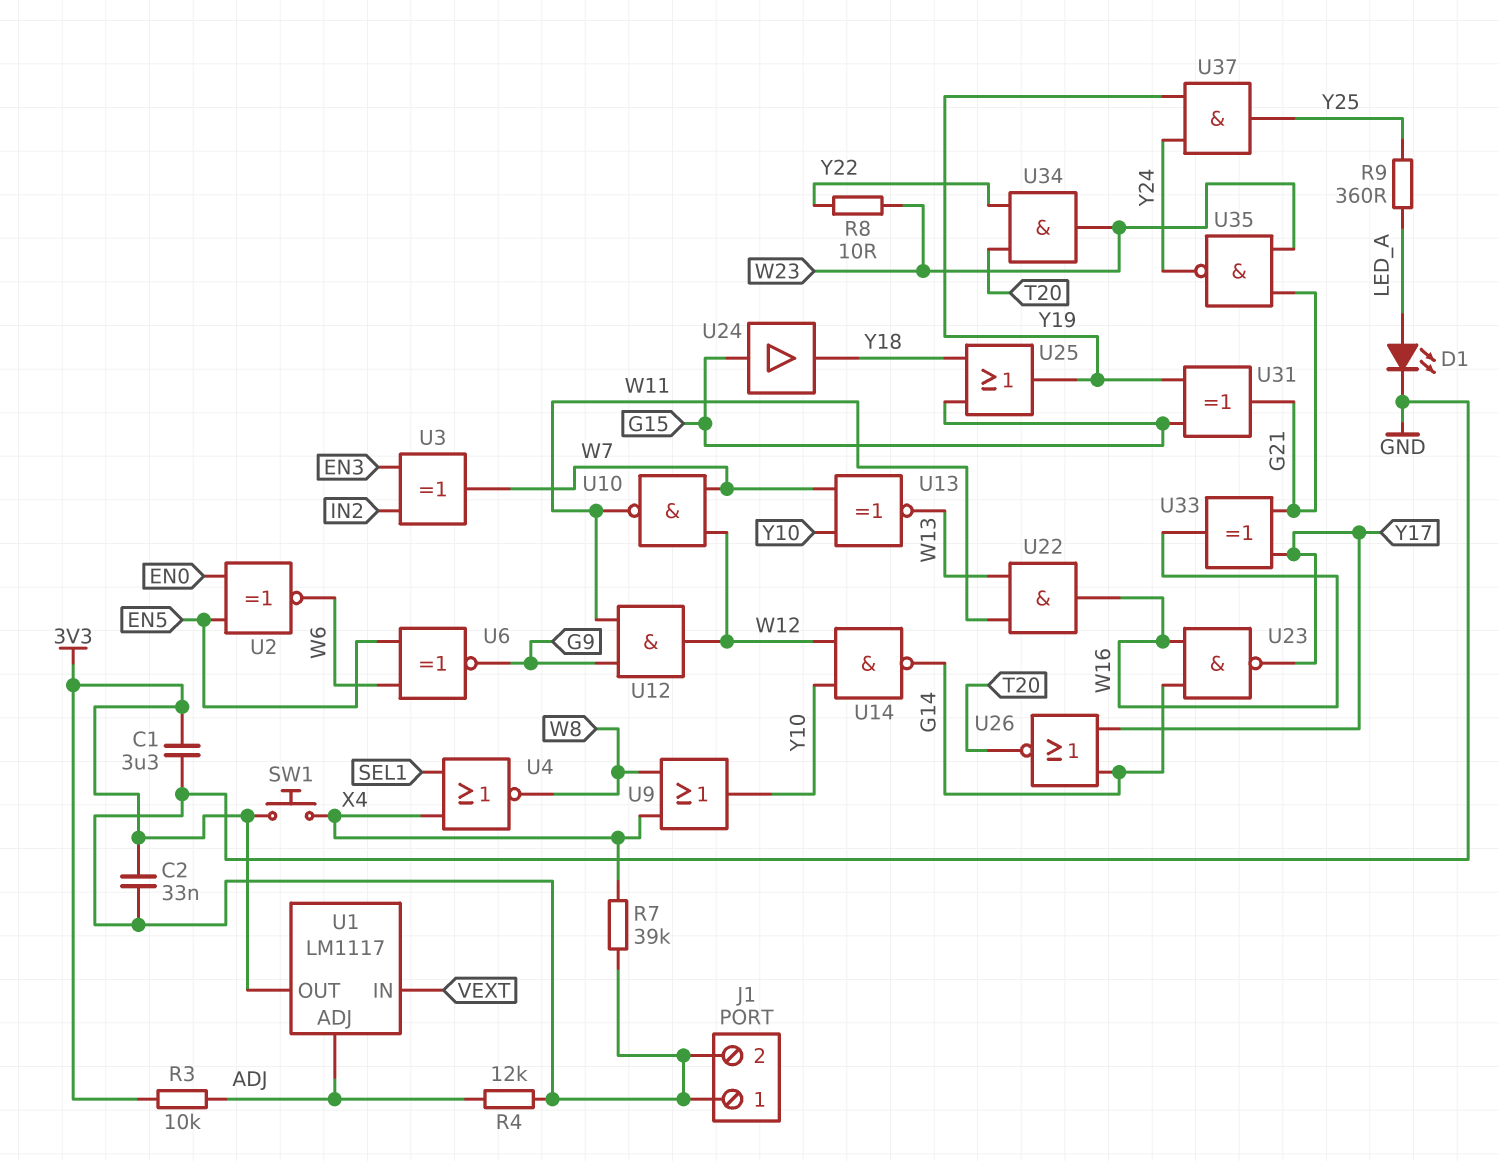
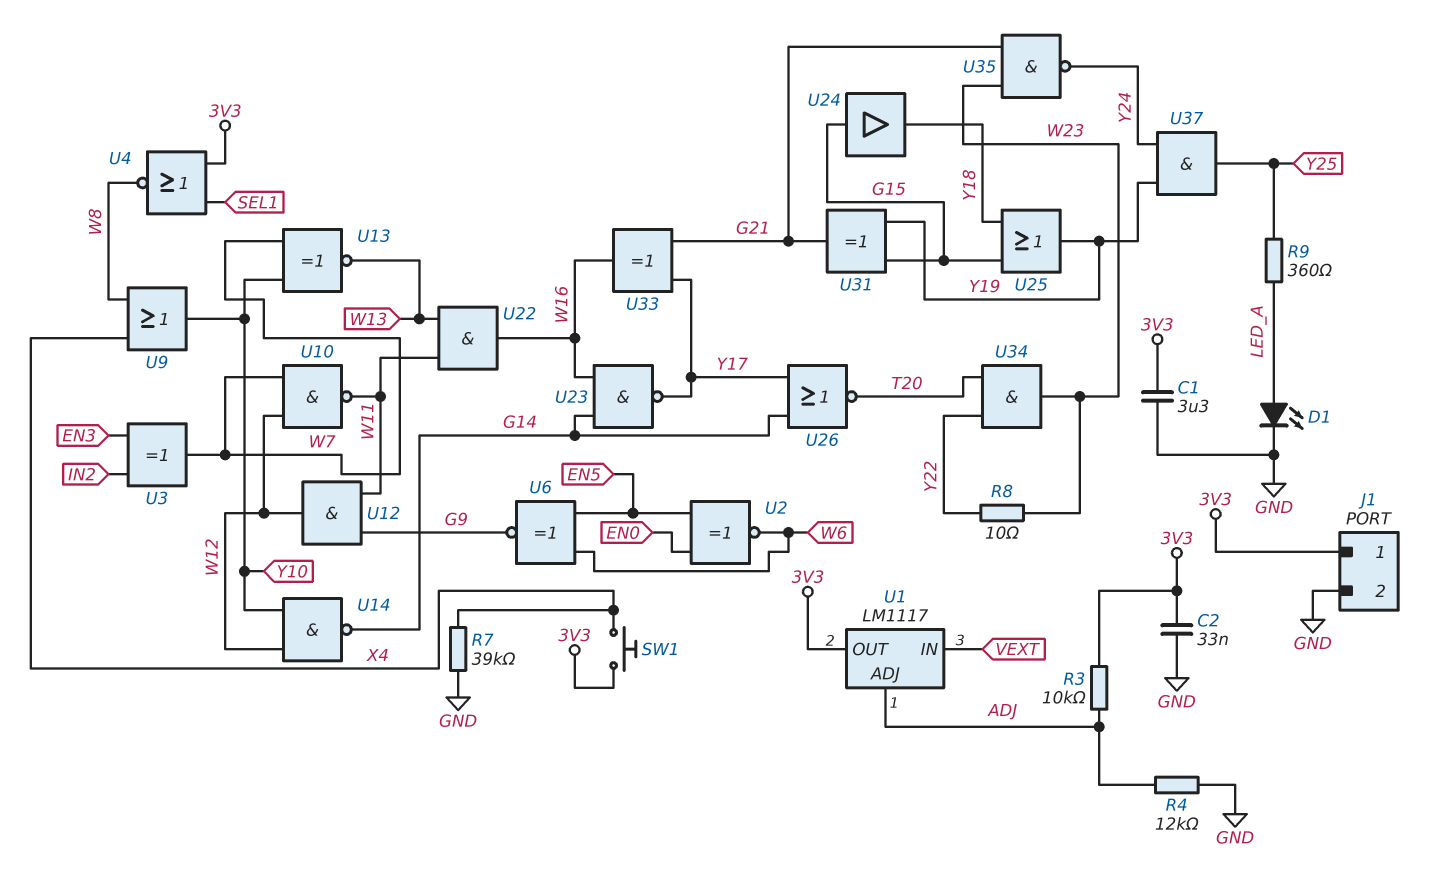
J1 pin 1: GND -> 3V3
U4: NOR (in SEL1, in X4, out W8) -> NOR (in 3V3, in SEL1, out W8)

